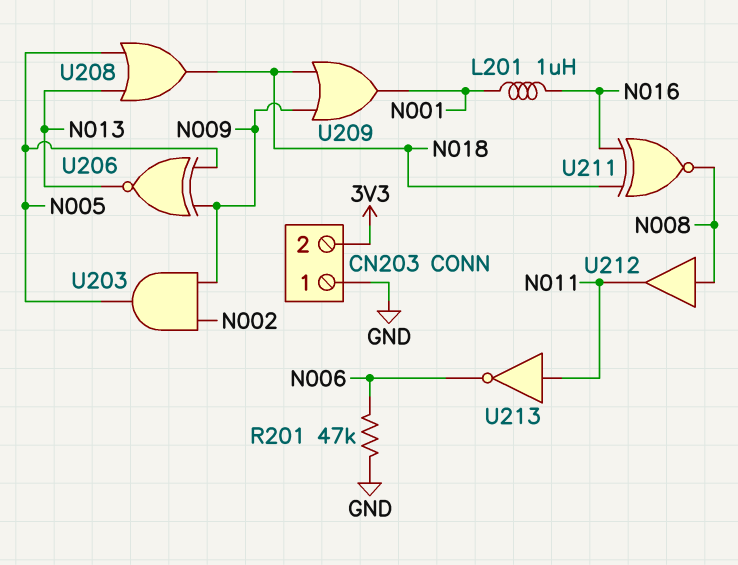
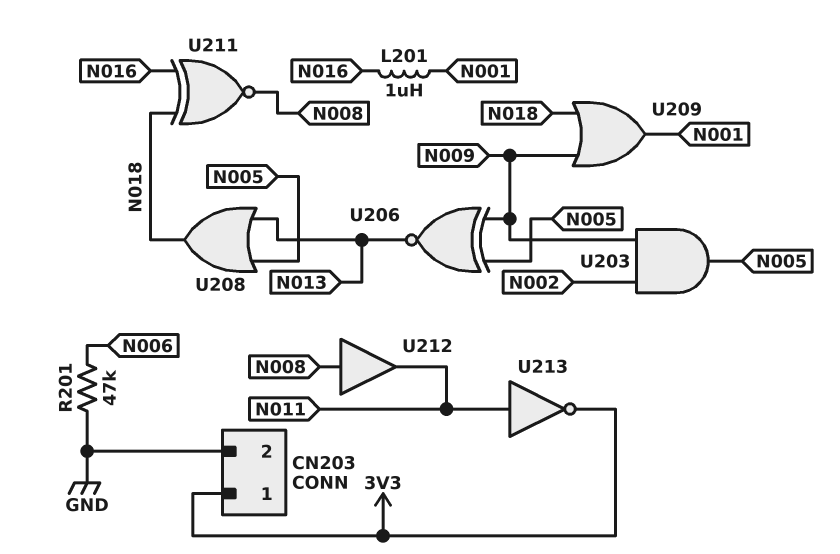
CN203 pin 1: GND -> 3V3
CN203 pin 2: 3V3 -> GND
U213: NOT (in N011, out N006) -> NOT (in N011, out 3V3)

